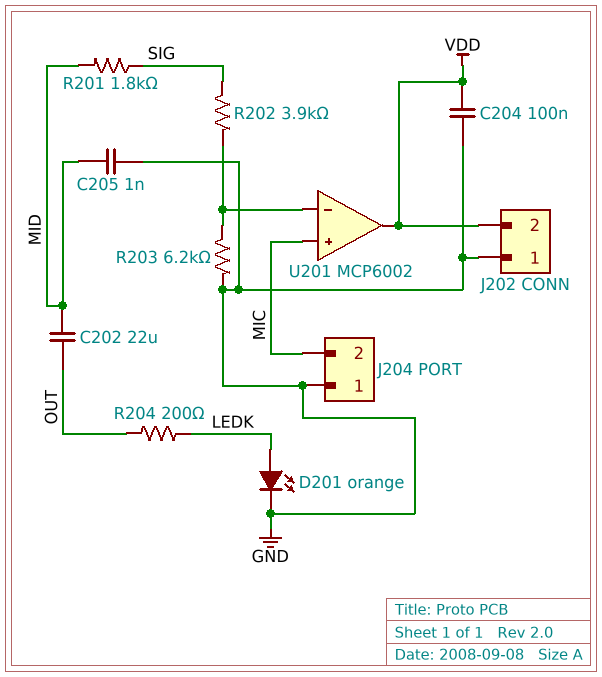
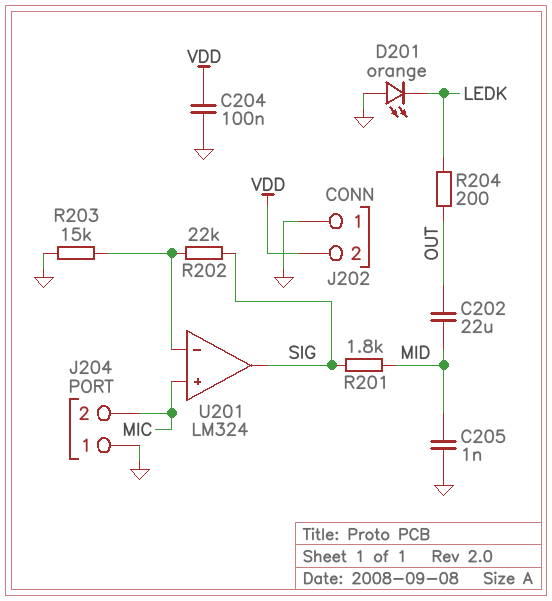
D201: LED orange (A LEDK, K GND) -> LED orange (A GND, K LEDK)
R202: 3.9k (SIG, U201/in-) -> 22k (SIG, U201/in-)
R203: 6.2k (GND, U201/in-) -> 15k (GND, U201/in-)
U201: MCP6002 -> LM324
U201 pin out: VDD -> SIG

